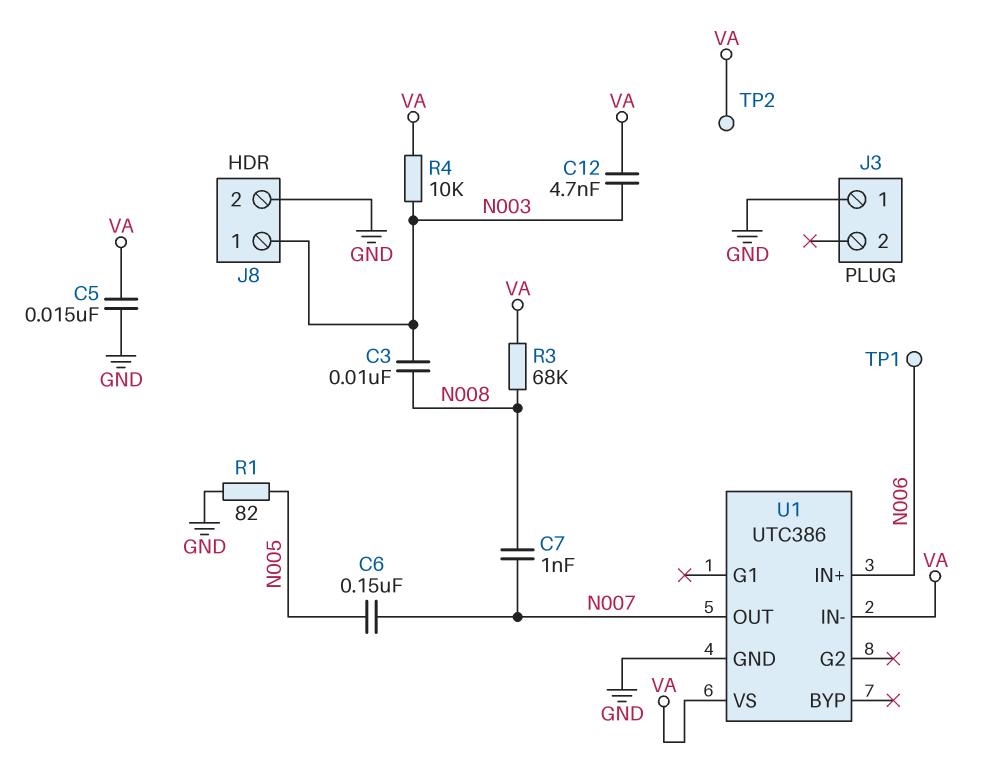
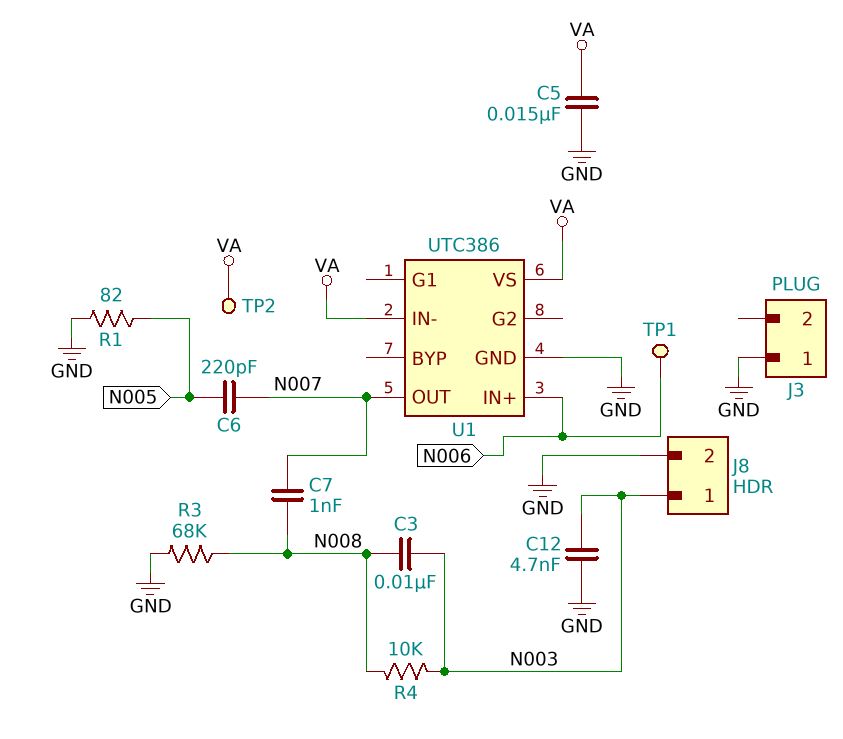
C6: 150nF (N005, N007) -> 220pF (N005, N007)
C12: 4.7nF (N003, VA) -> 4.7nF (GND, N003)
R3: 68k (N008, VA) -> 68k (GND, N008)
R4: 10k (N003, VA) -> 10k (N003, N008)

